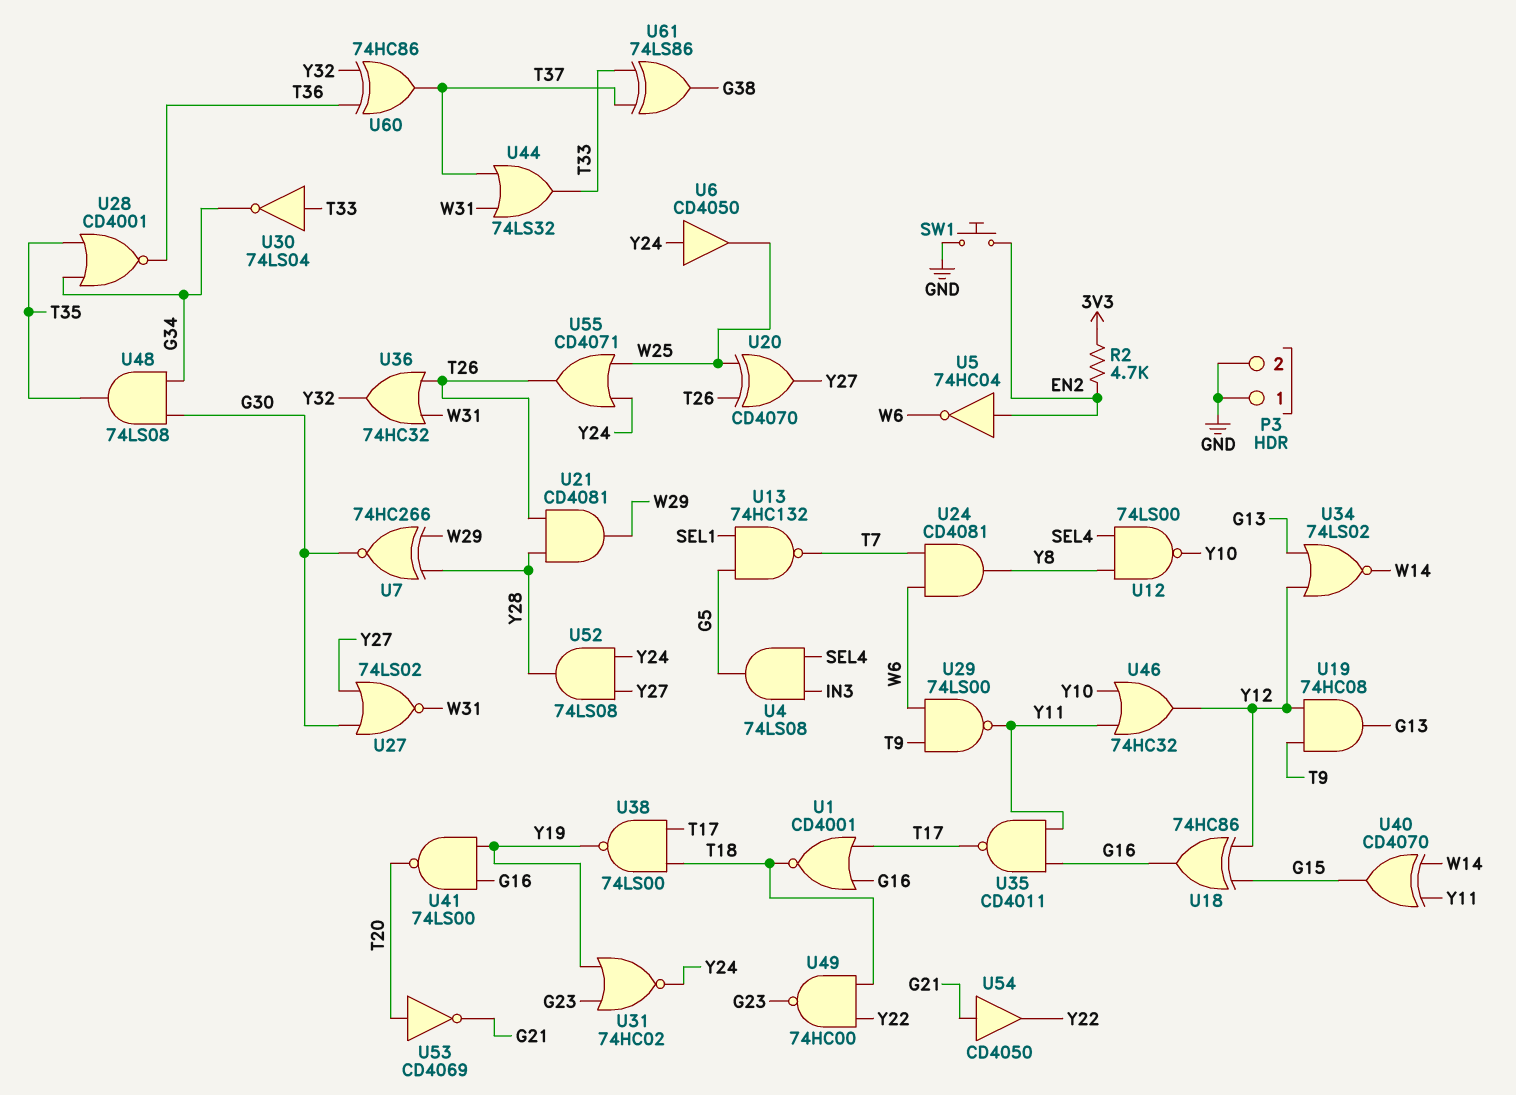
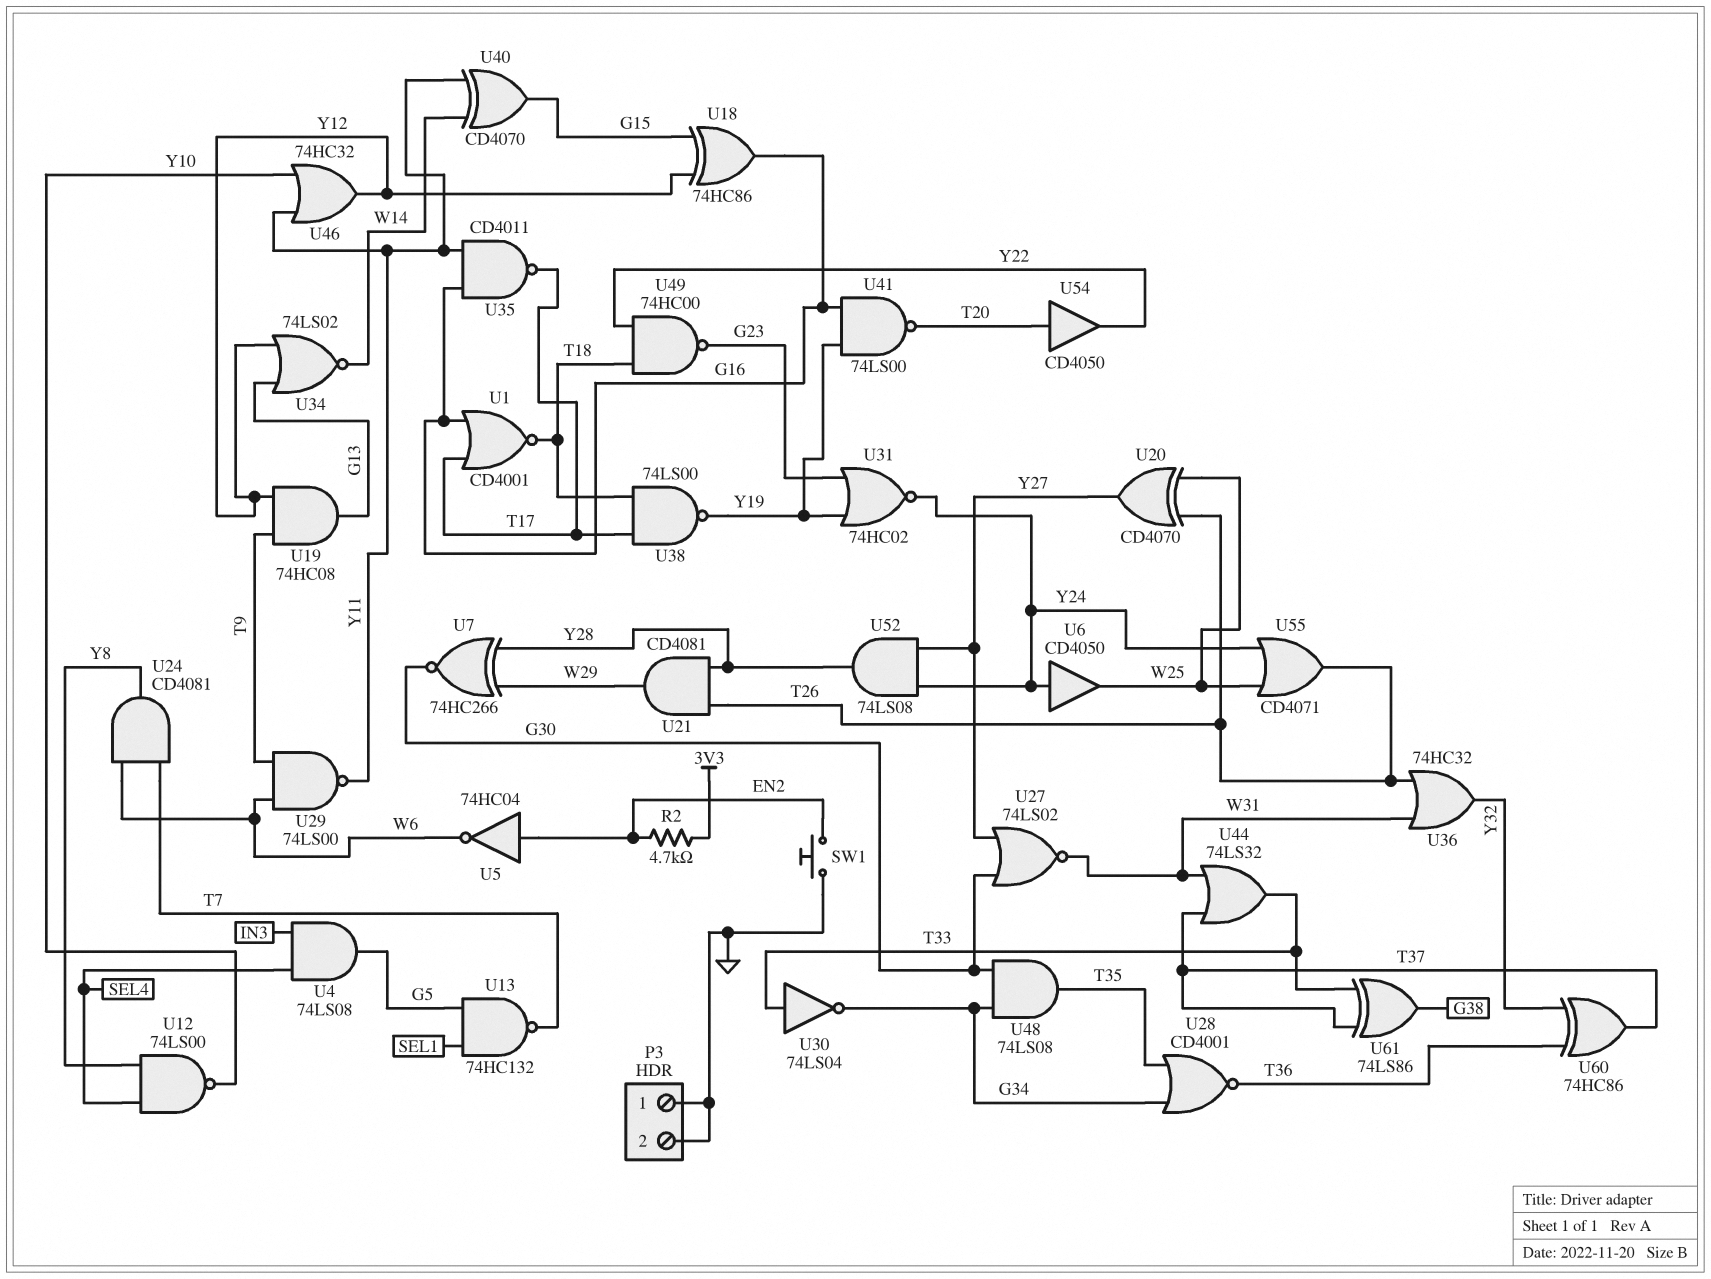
U53: NOT CD4069 (in T20, out G21) -> none
U54: buffer CD4050 (in G21, out Y22) -> buffer CD4050 (in T20, out Y22)

